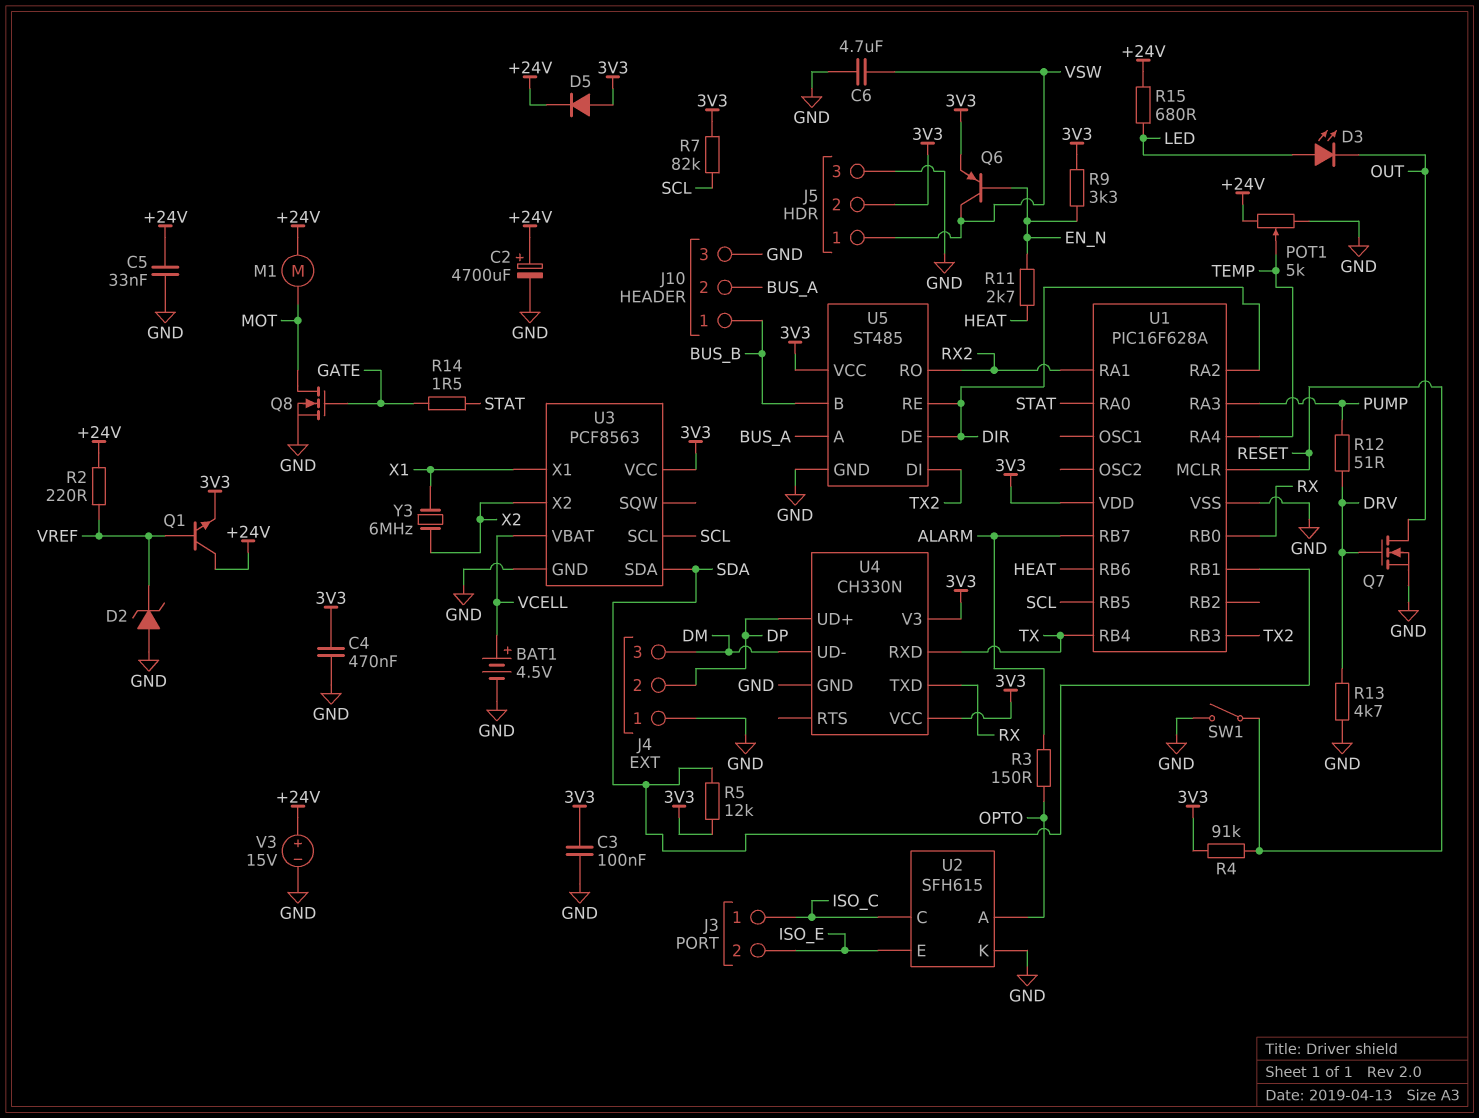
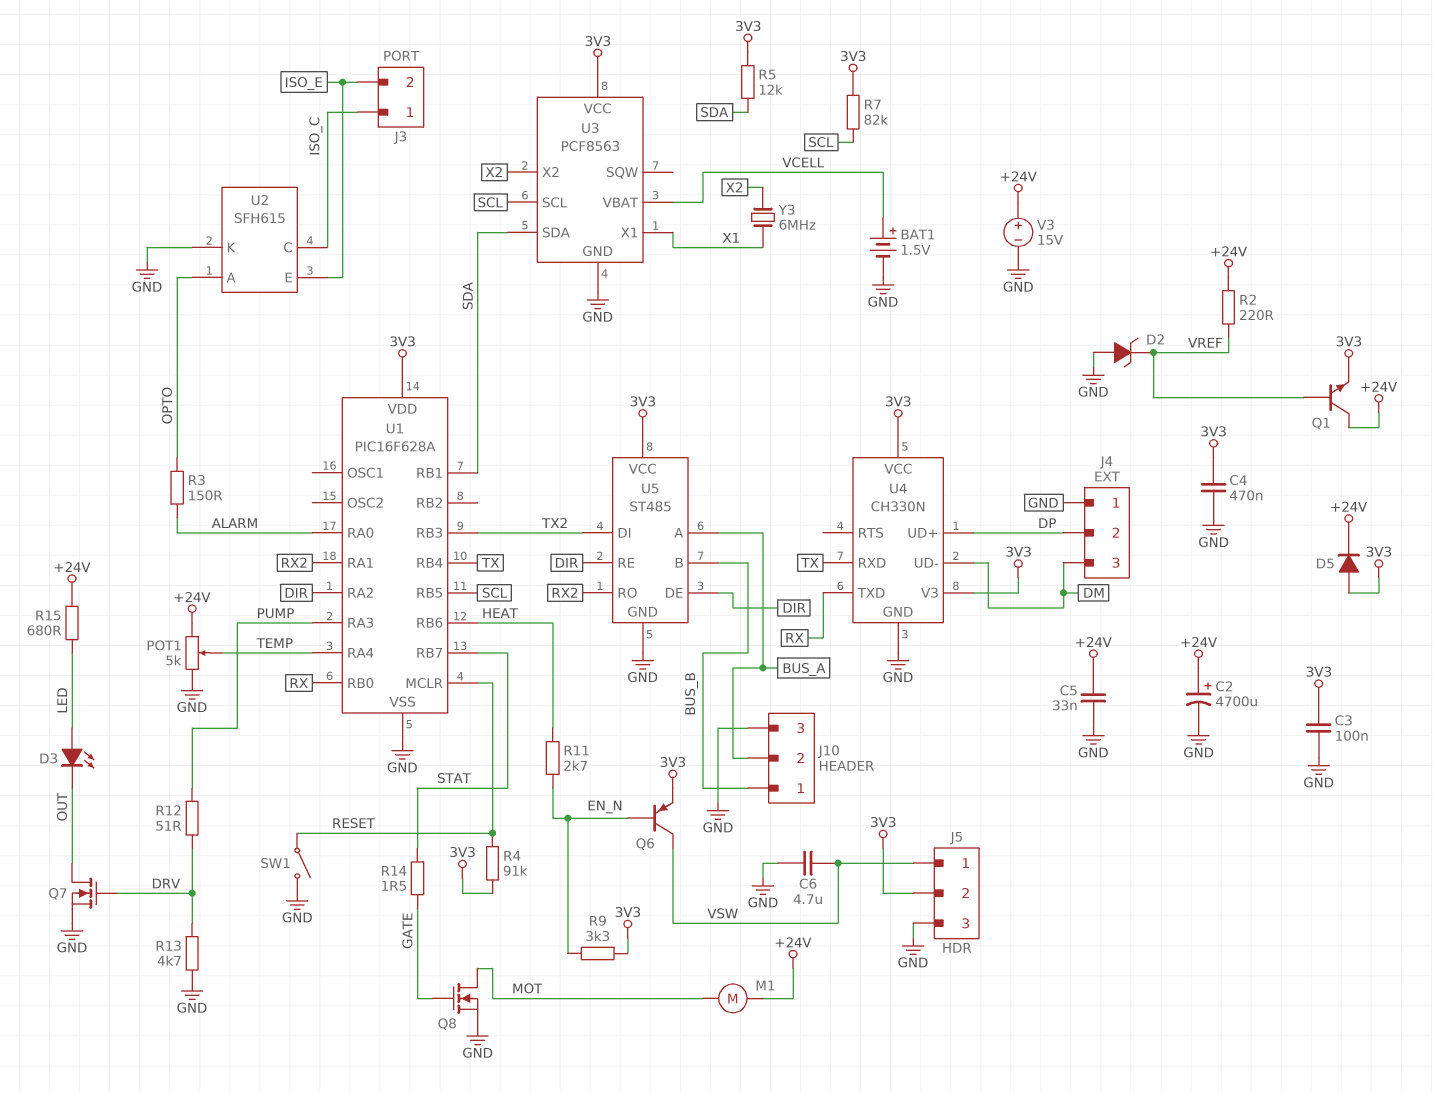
BAT1: 4.5V (plus VCELL, minus GND) -> 1.5V (plus VCELL, minus GND)
U1 pin RA0: STAT -> ALARM
U1 pin RB7: ALARM -> STAT

